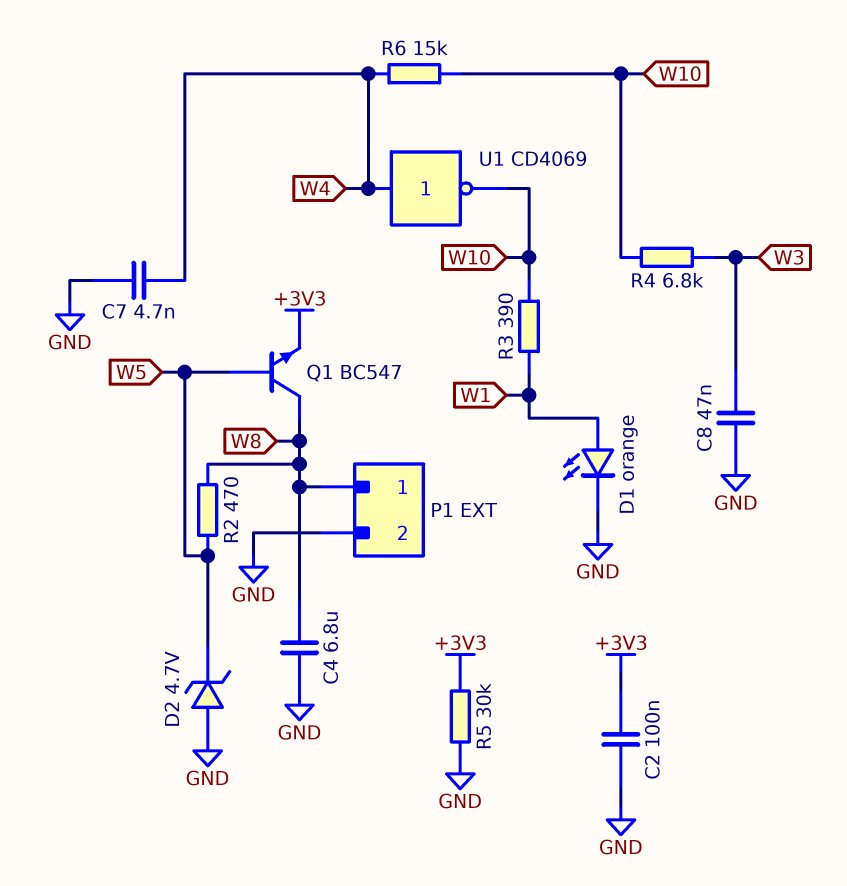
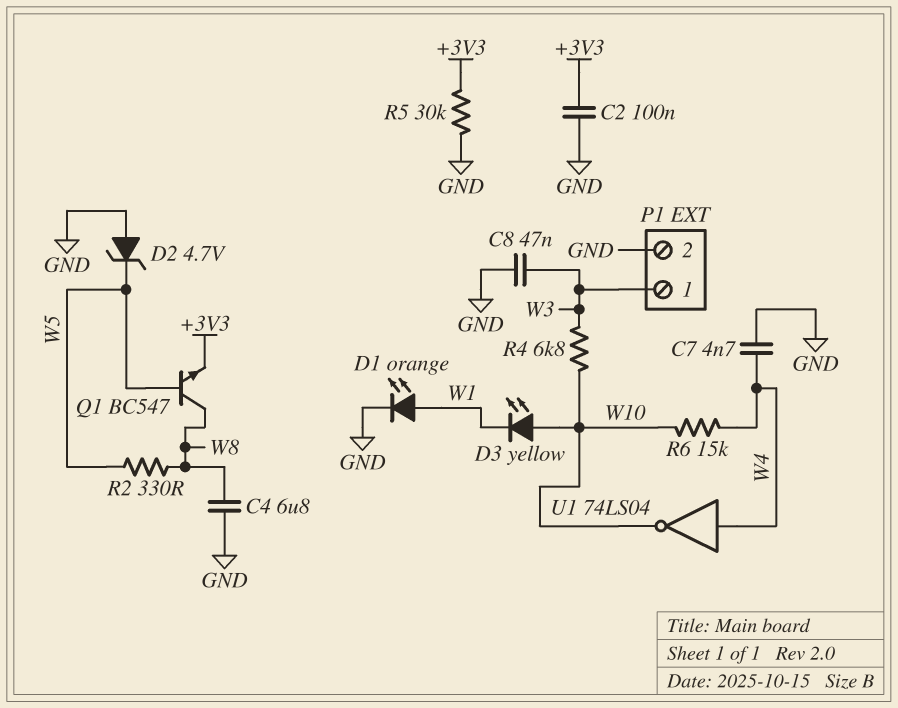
D3: none -> LED yellow (A W10, K W1)
P1 pin 1: W8 -> W3
R2: 470 (W5, W8) -> 330 (W5, W8)
R3: 390 (W1, W10) -> none
U1: NOT CD4069 (in W4, out W10) -> NOT 74LS04 (in W4, out W10)

